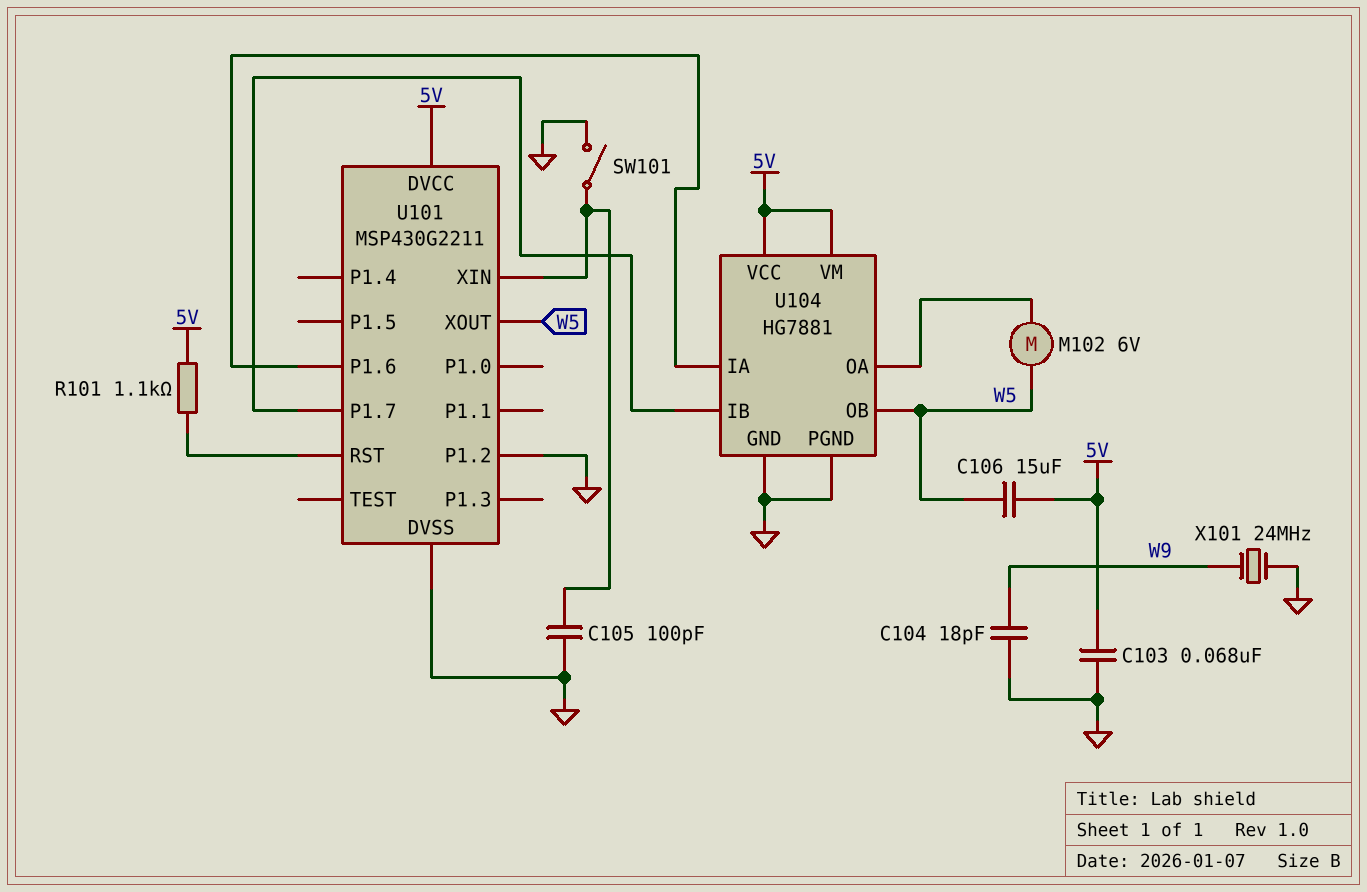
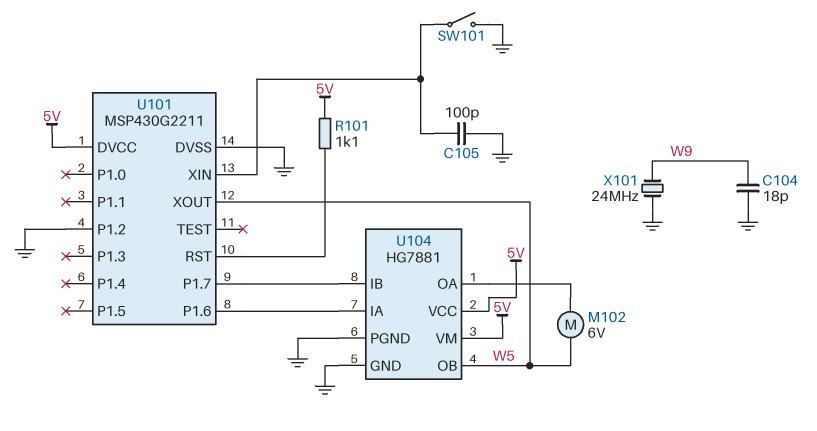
C103: 68nF (5V, GND) -> none
C106: 15uF (5V, W5) -> none

